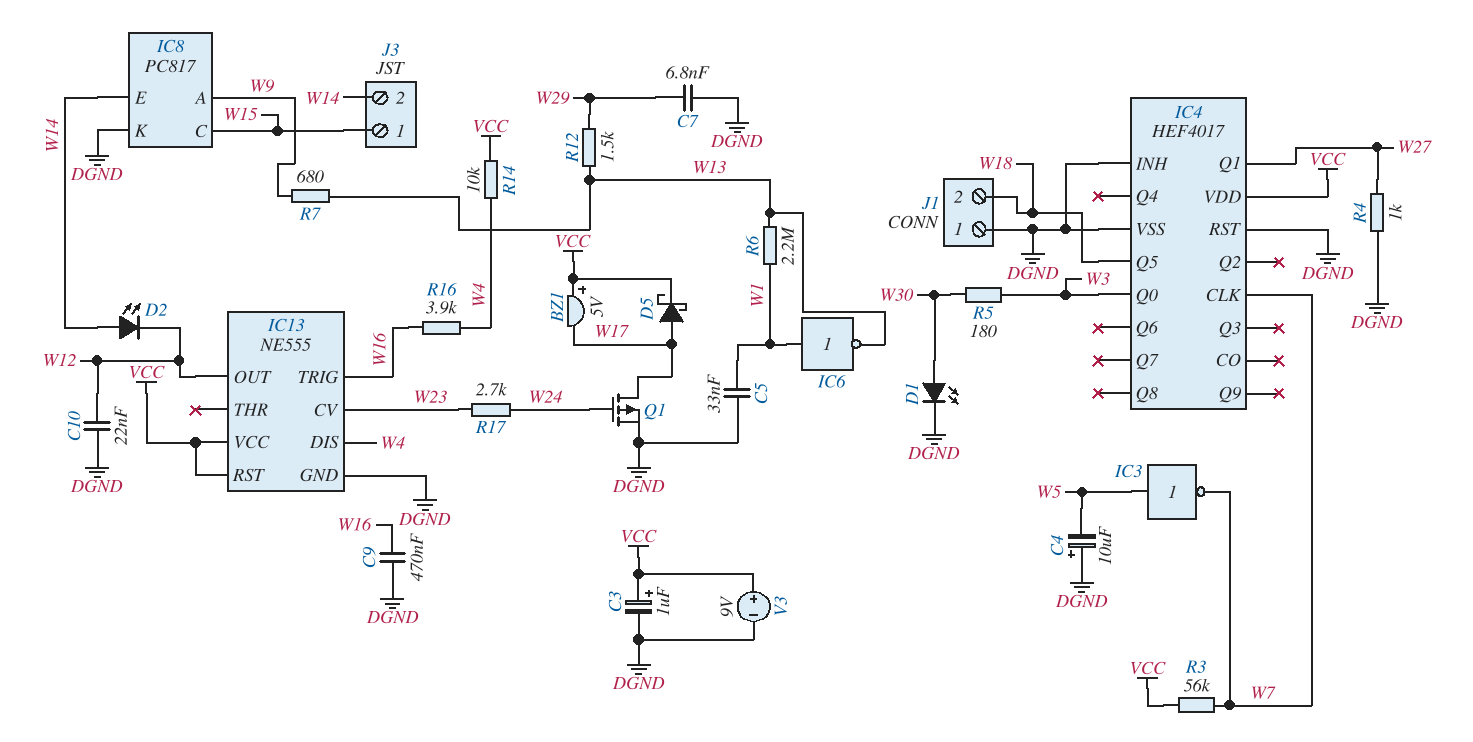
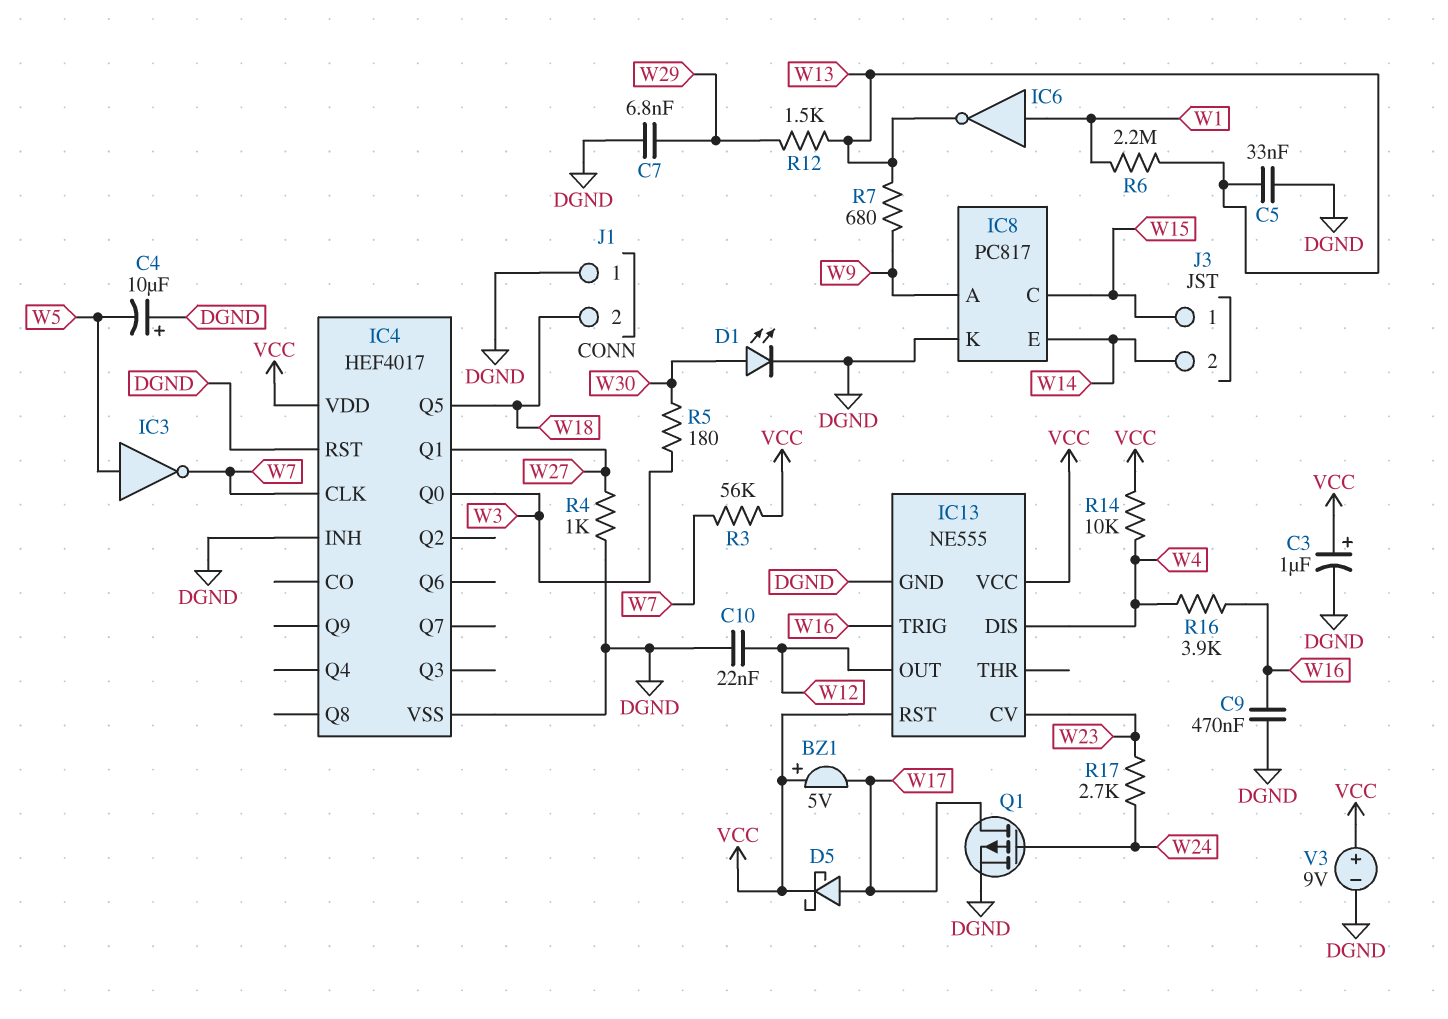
C5: 33nF (DGND, W1) -> 33nF (DGND, W13)
D2: LED (A W14, K W12) -> none

